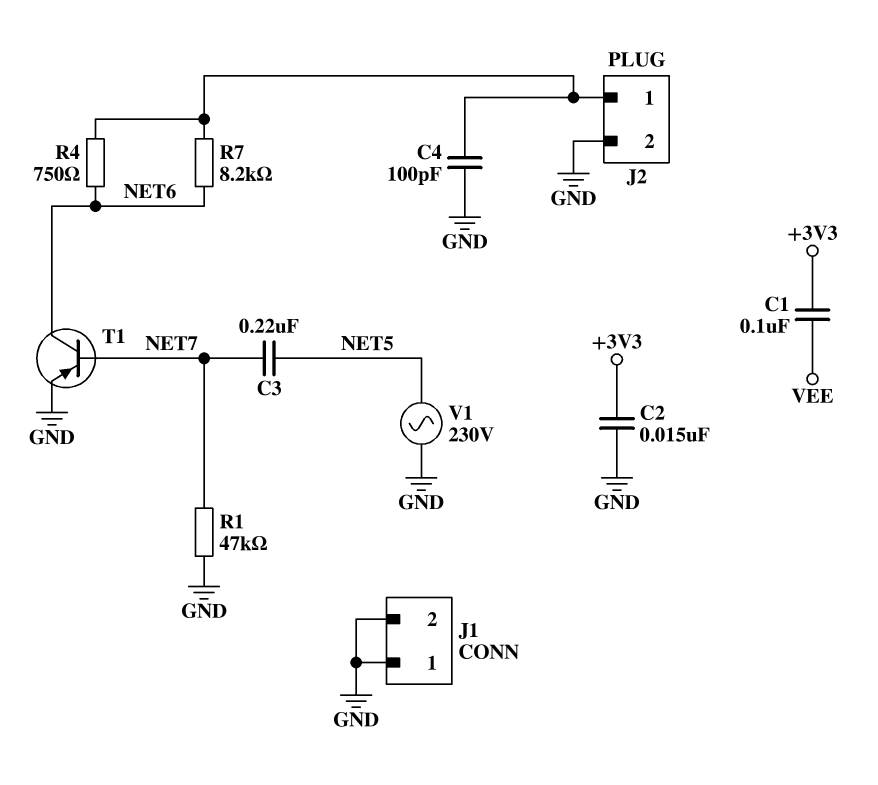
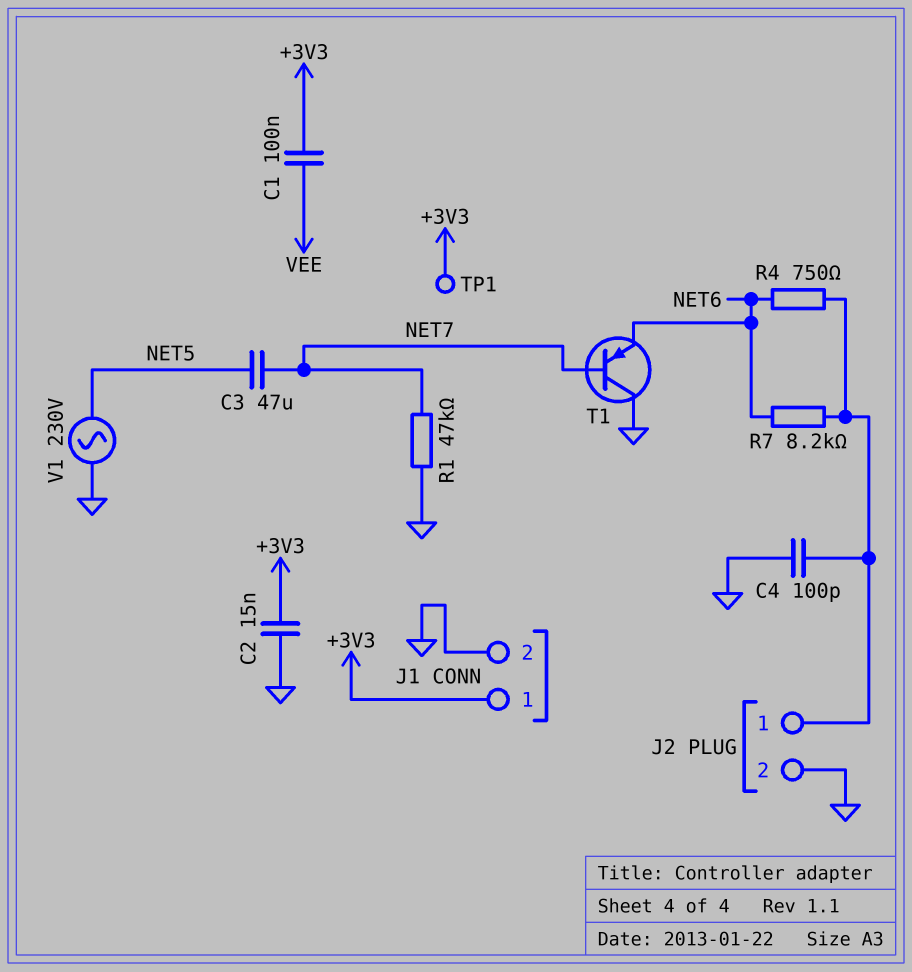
C3: 220nF (NET5, NET7) -> 47uF (NET5, NET7)
J1 pin 1: GND -> +3V3
T1: PNP (B NET7, C NET6, E GND) -> PNP (B NET7, C GND, E NET6)
TP1: none -> test point (+3V3)

